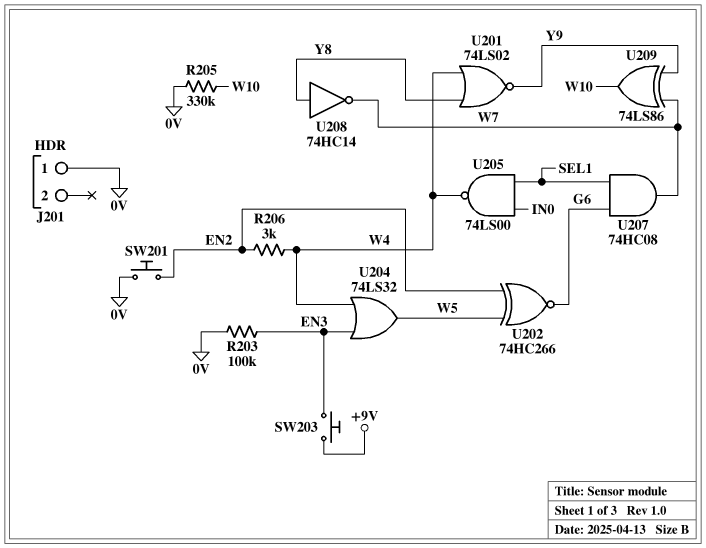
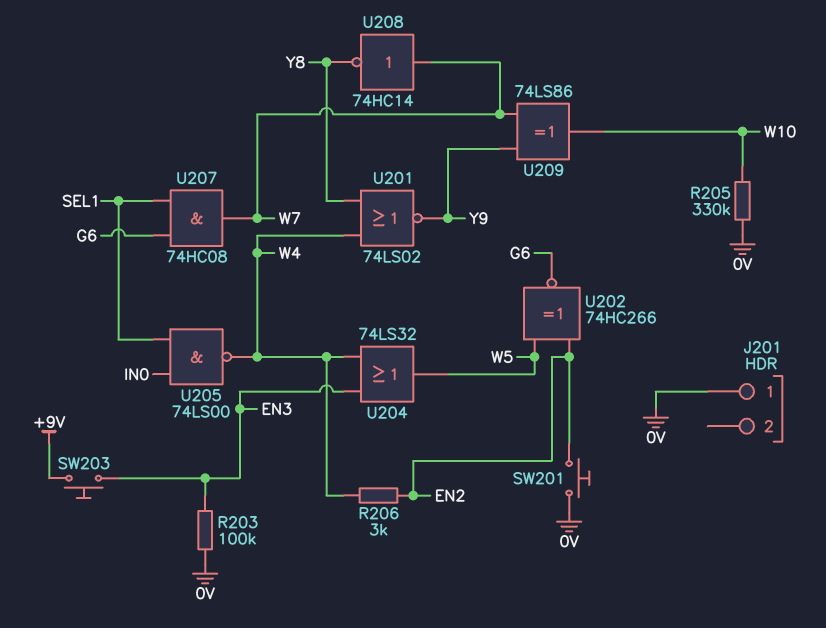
U208: NOT 74HC14 (in Y8, out W7) -> NOT 74HC14 (in W7, out Y8)

